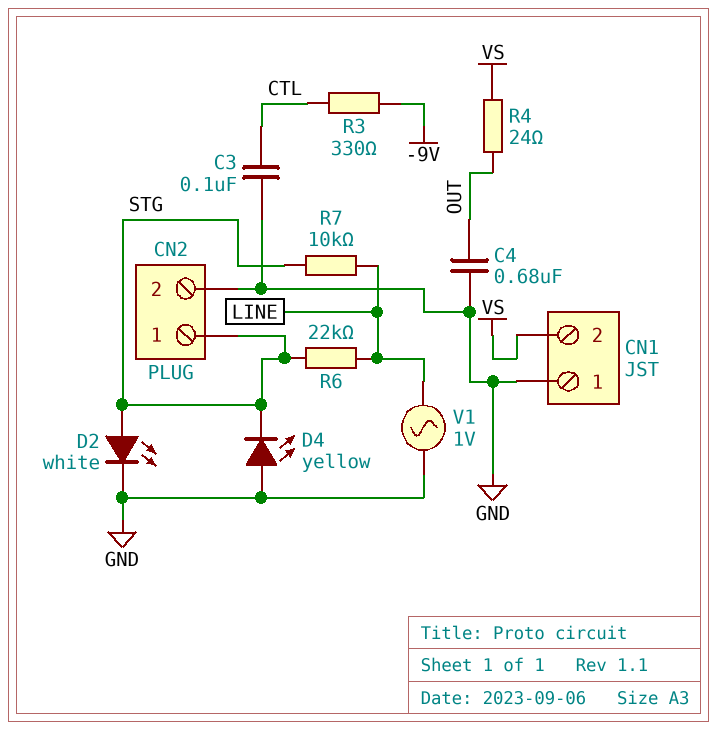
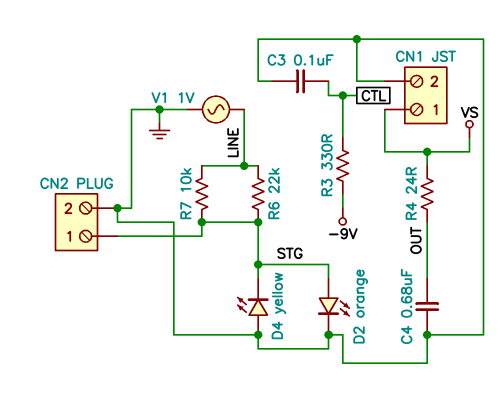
CN1 pin 1: GND -> VS
CN1 pin 2: VS -> GND
D2: LED white (A STG, K GND) -> LED orange (A STG, K GND)

